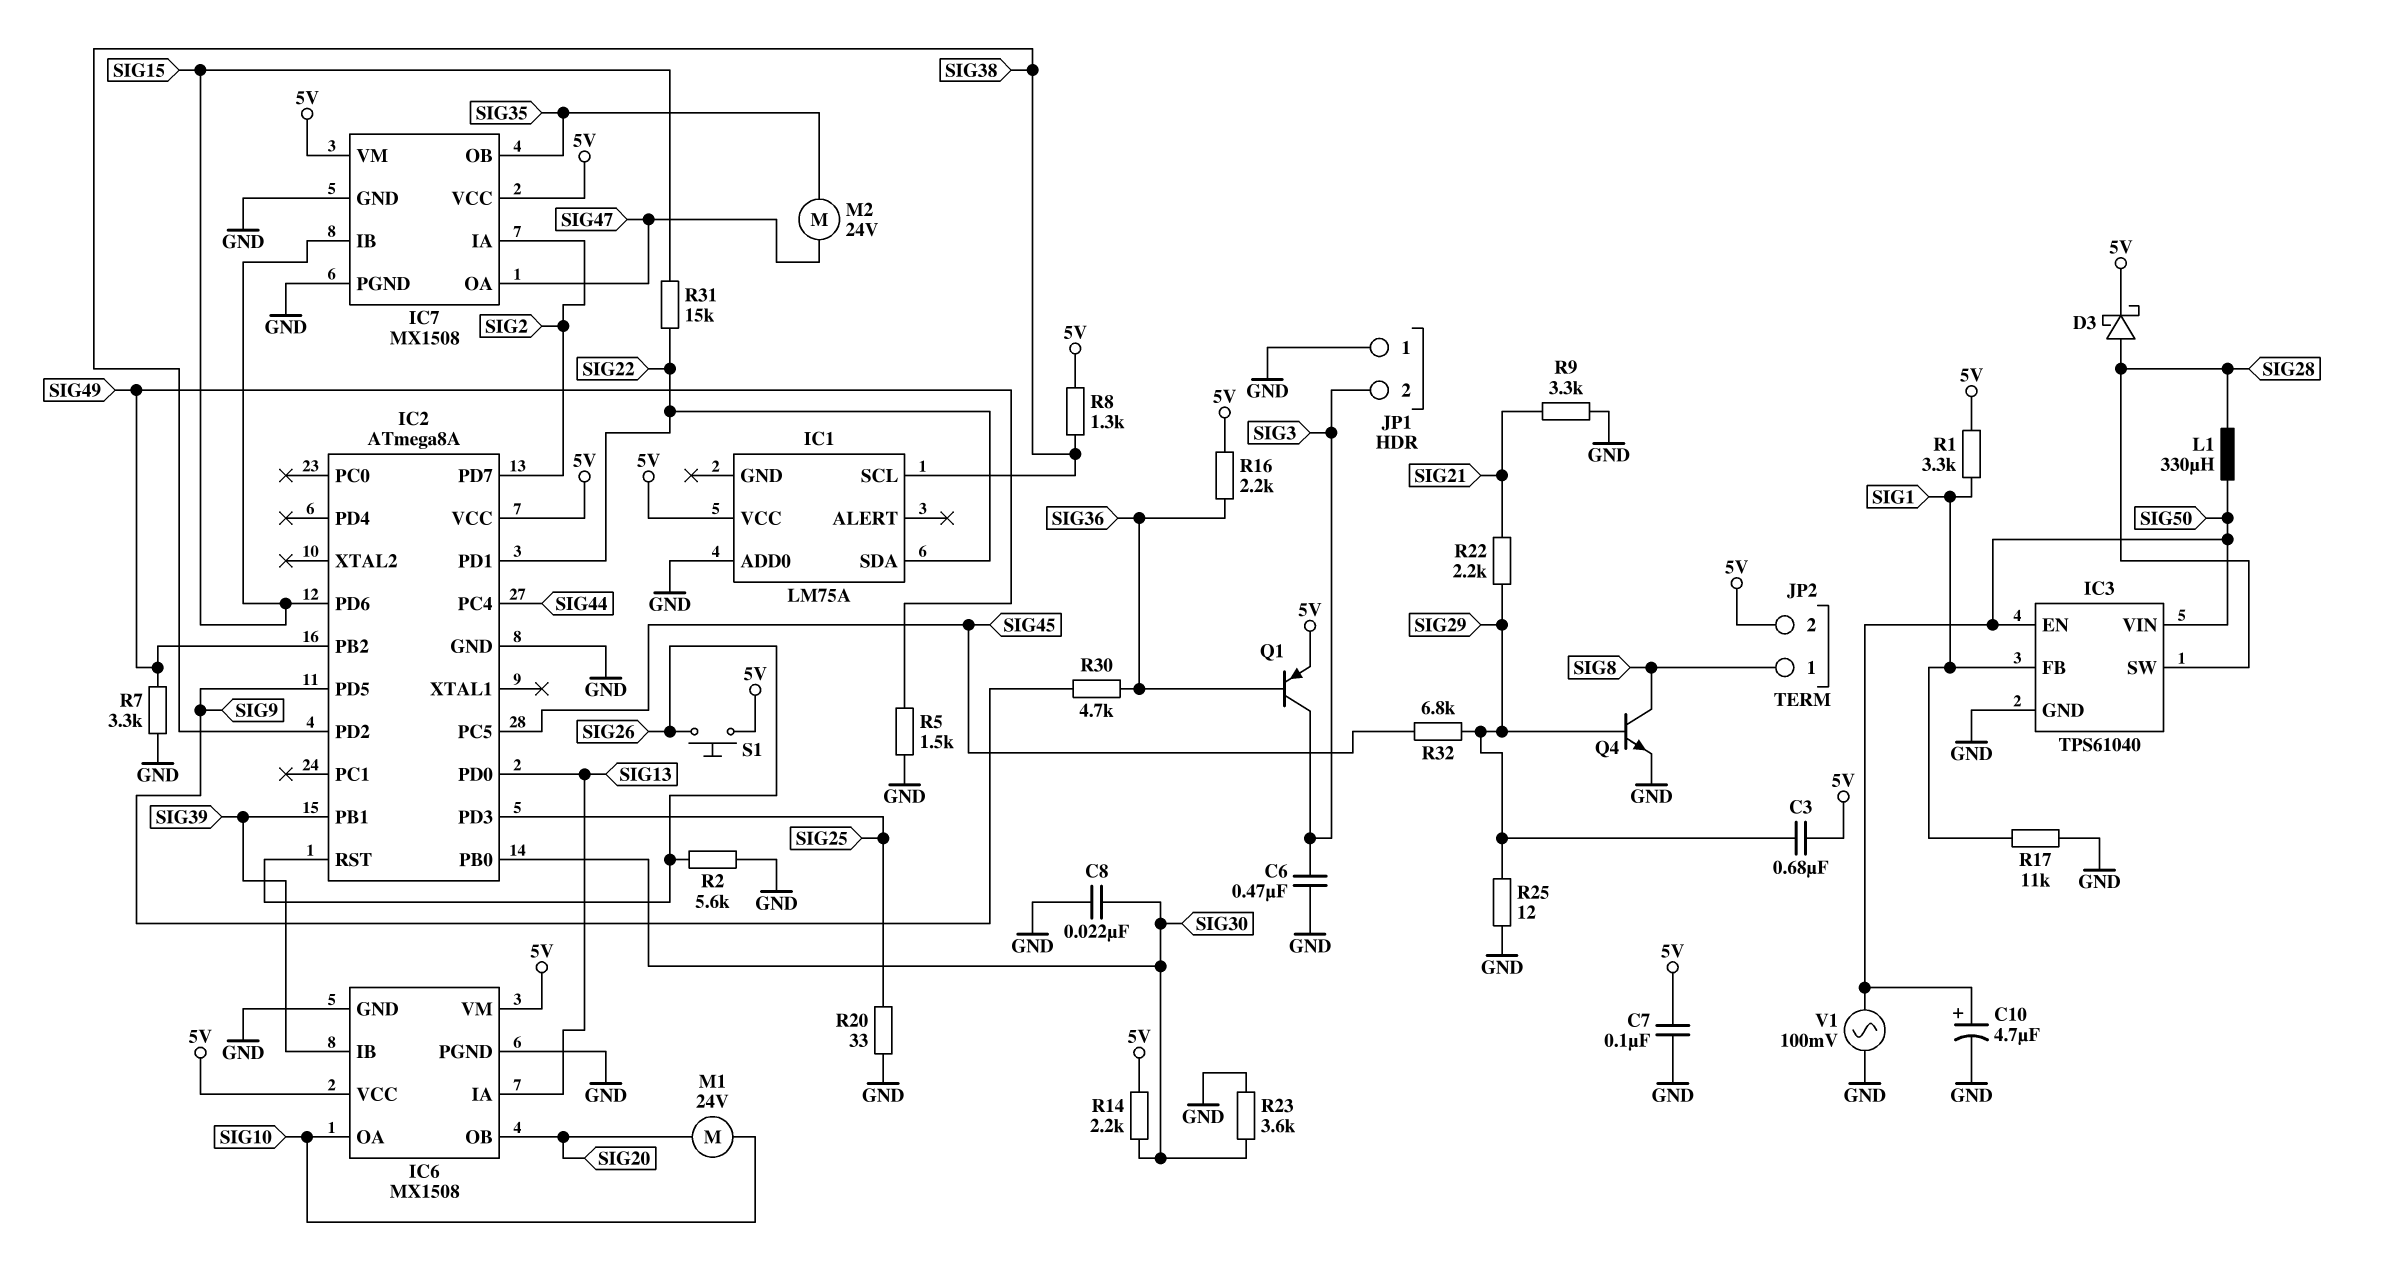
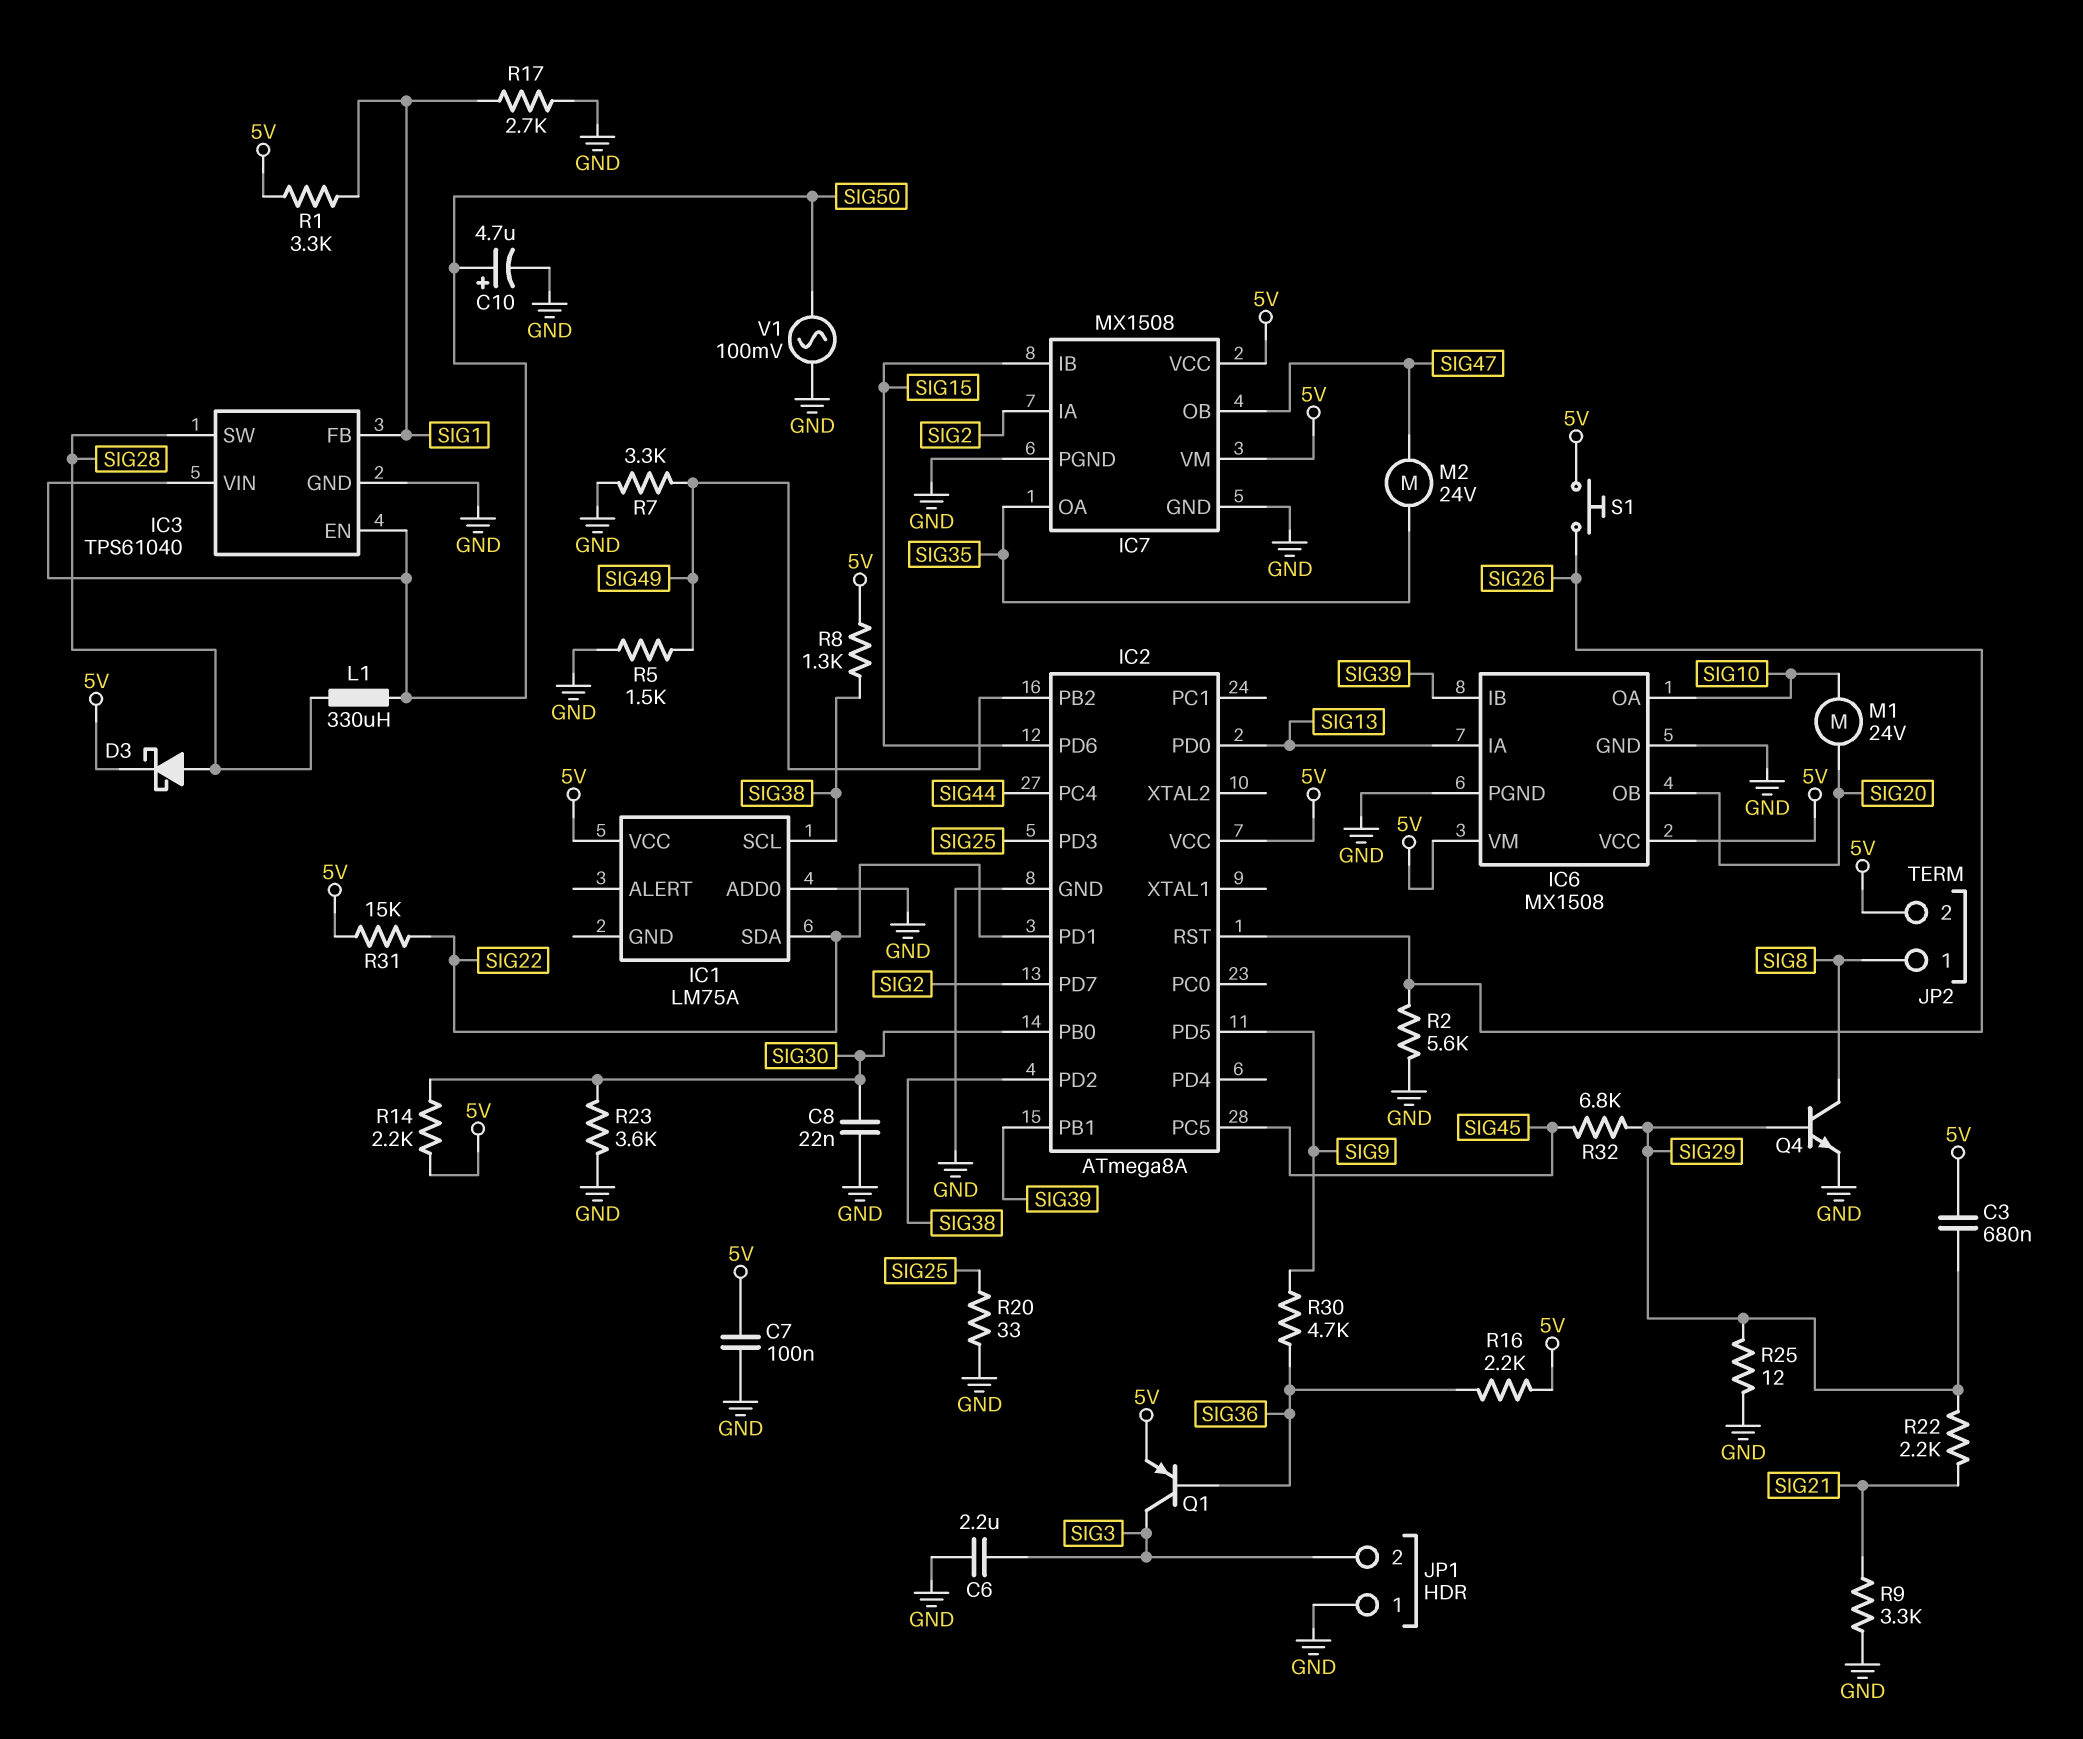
C6: 470nF (GND, SIG3) -> 2.2uF (GND, SIG3)
IC7 pin OA: SIG47 -> SIG35
IC7 pin OB: SIG35 -> SIG47
R17: 11k (GND, SIG1) -> 2.7k (GND, SIG1)
R31: 15k (SIG15, SIG22) -> 15k (5V, SIG22)

